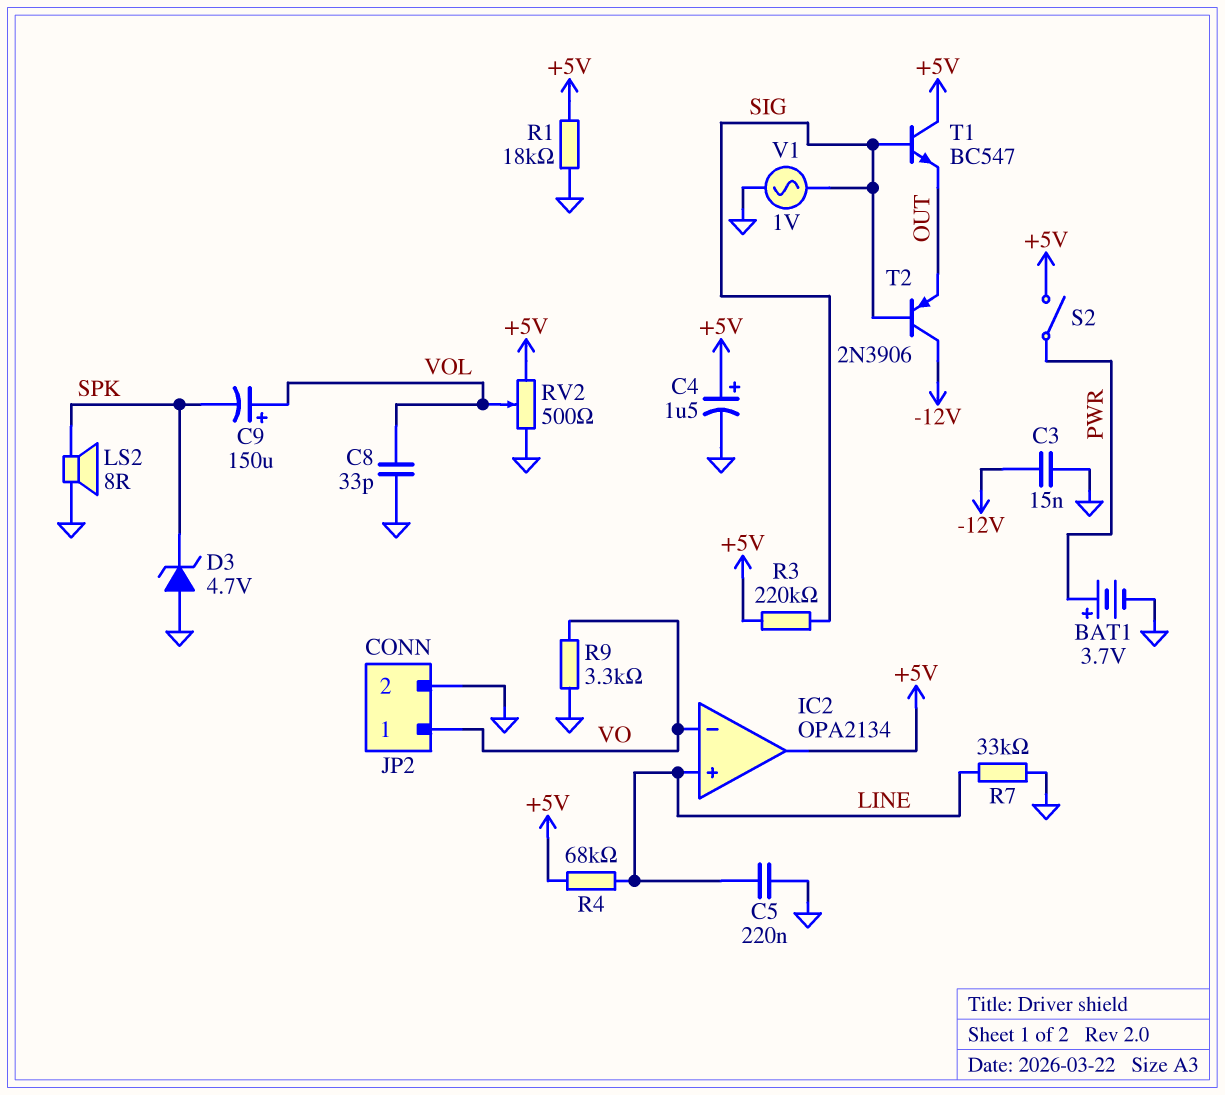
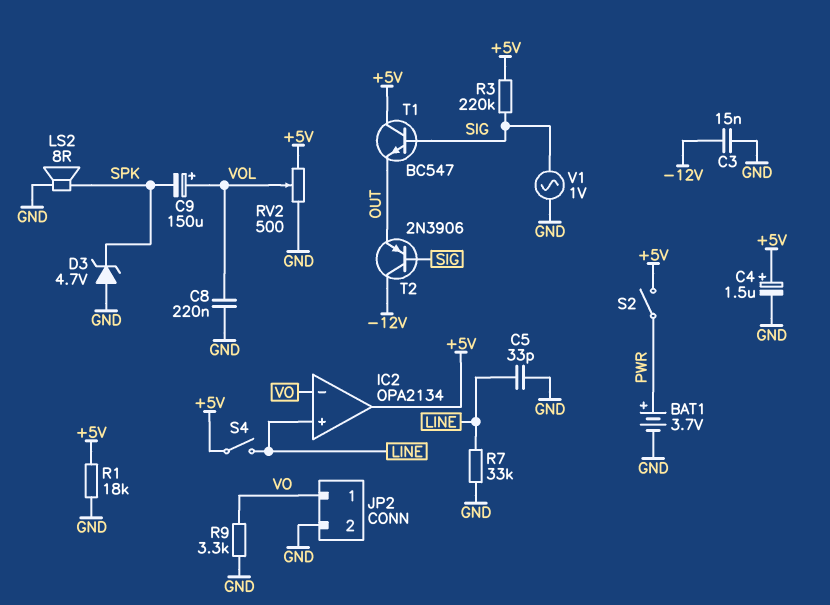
C5: 220nF (GND, LINE) -> 33pF (GND, LINE)
C8: 33pF (GND, VOL) -> 220nF (GND, VOL)
R4: 68k (+5V, LINE) -> none
S4: none -> switch (+5V, LINE)

